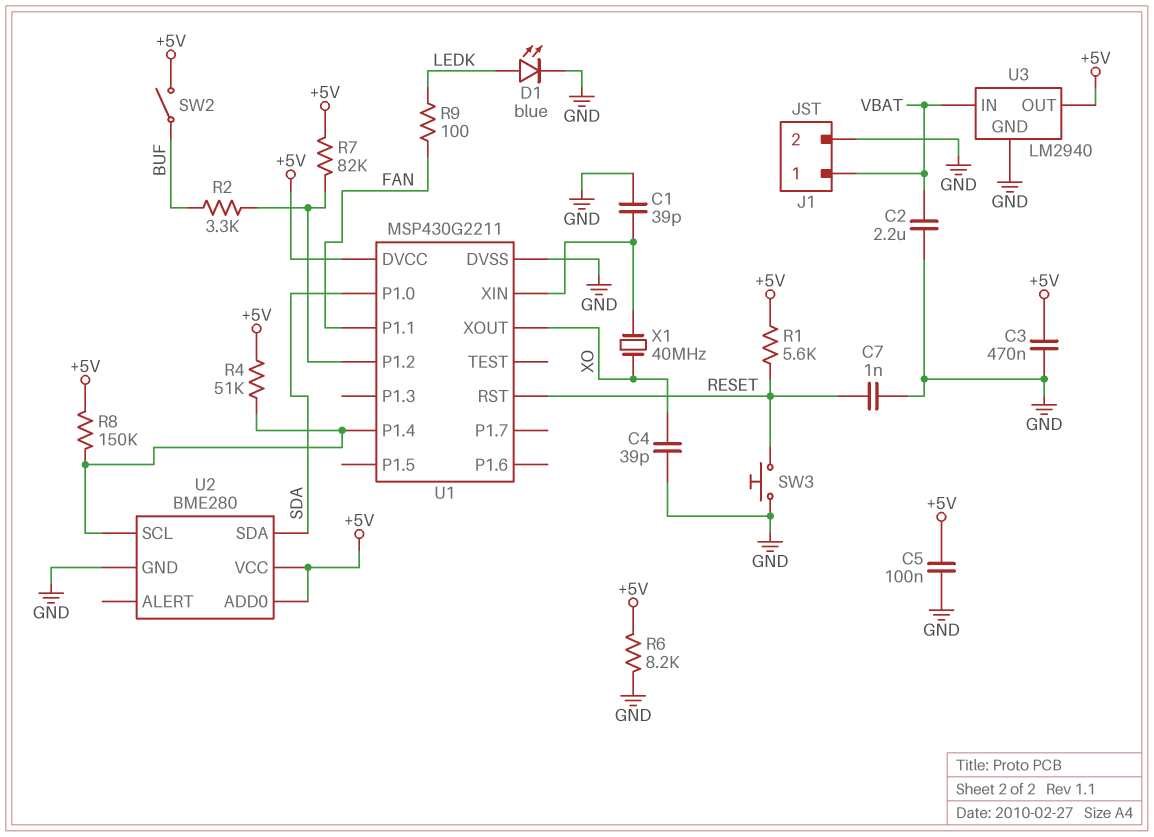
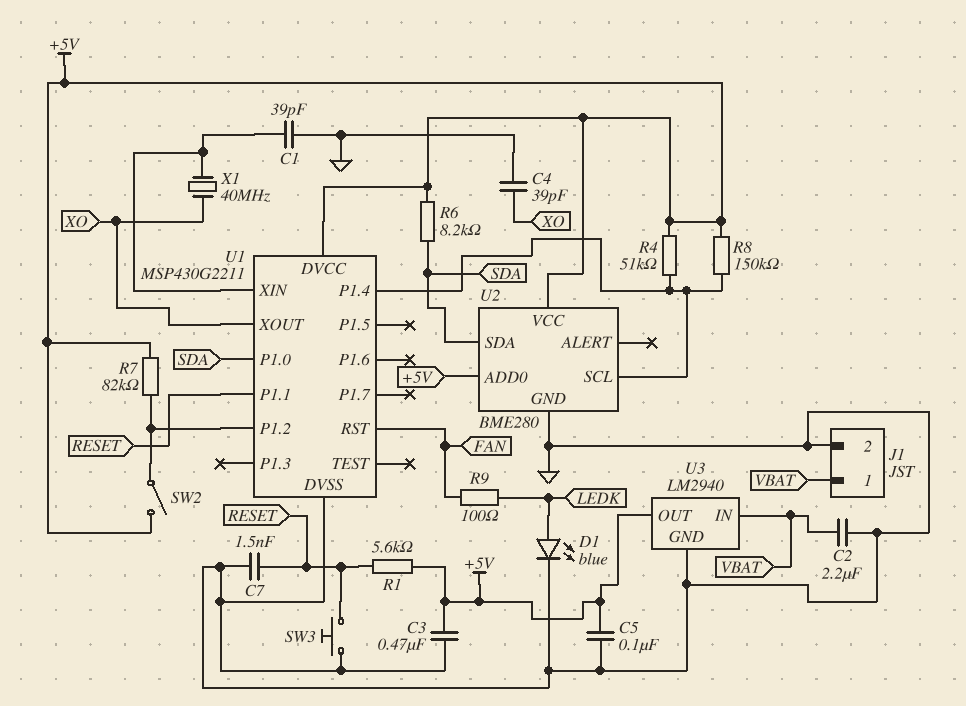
C7: 1nF (GND, RESET) -> 1.5nF (GND, RESET)
R2: 3.3k (BUF, U1/P1.2) -> none
R6: 8.2k (+5V, GND) -> 8.2k (+5V, SDA)
SW2: switch (+5V, BUF) -> switch (+5V, U1/P1.2)
U1 pin P1.1: FAN -> RESET
U1 pin RST: RESET -> FAN

